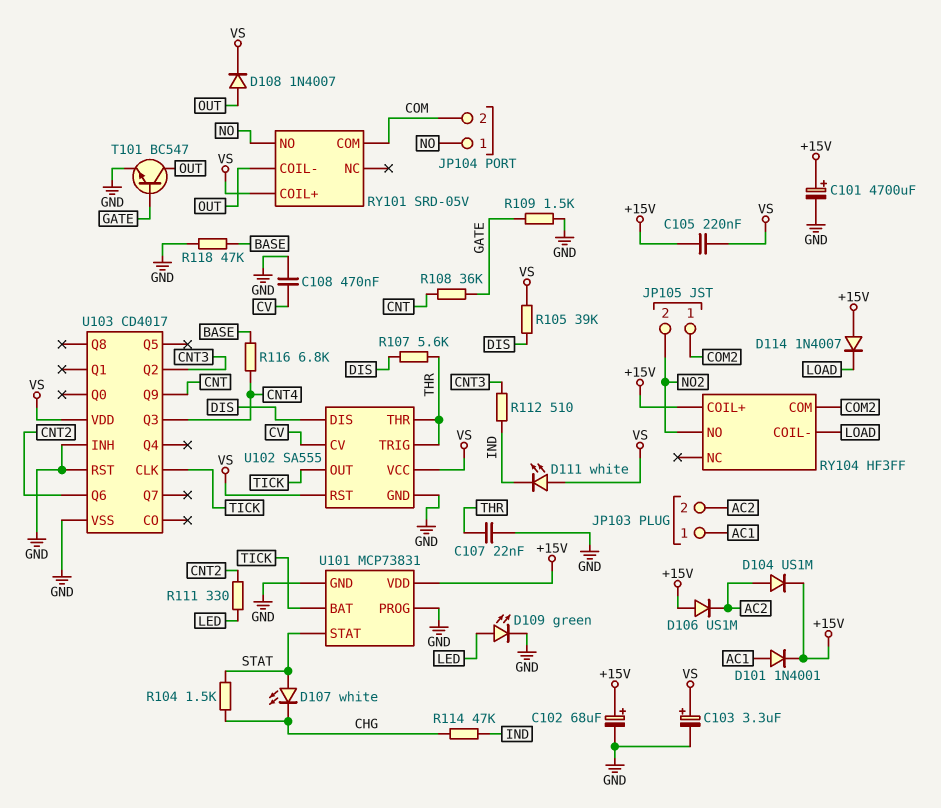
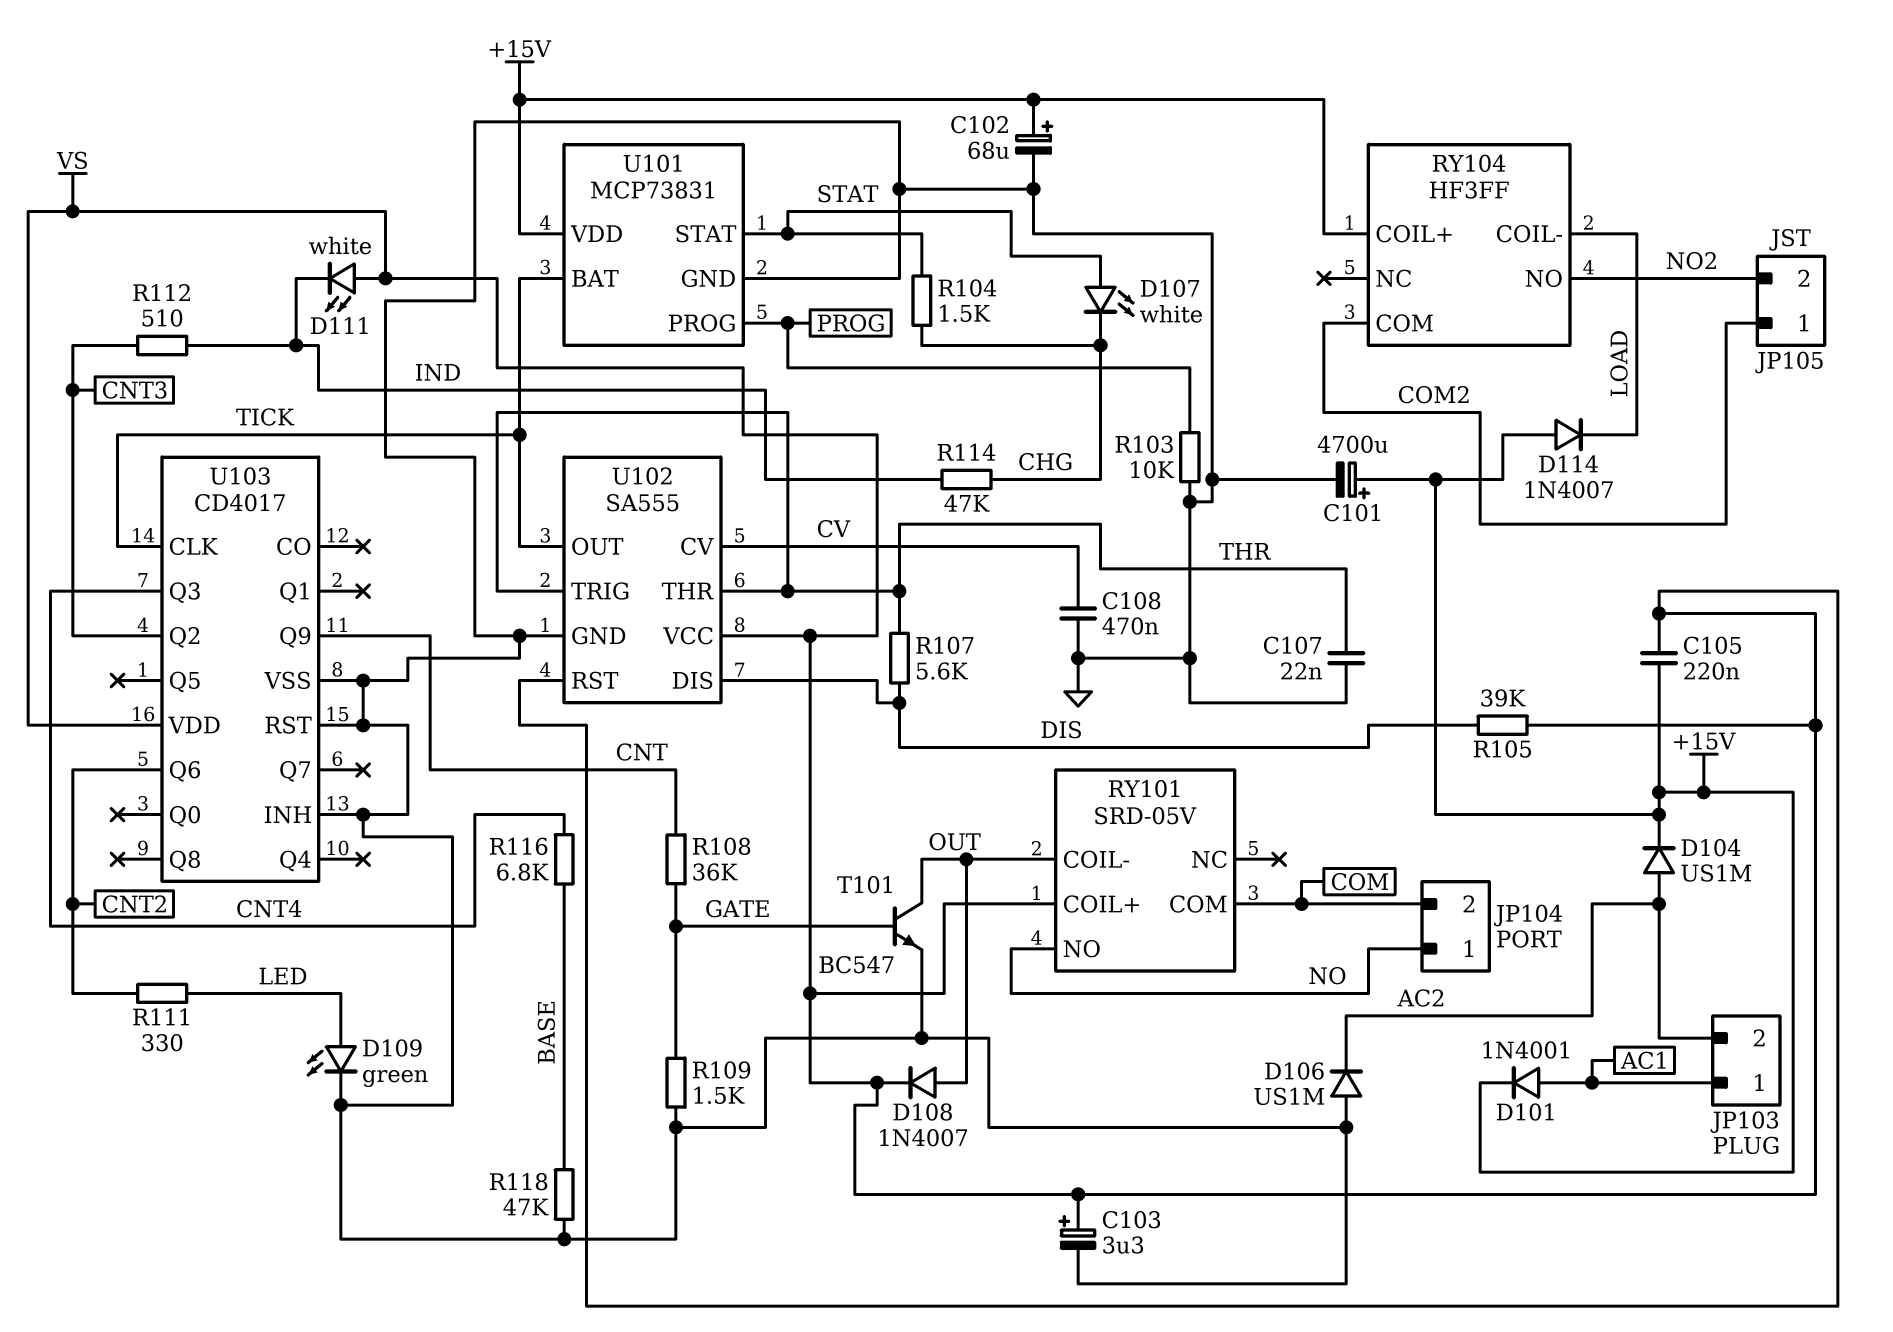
D106: diode US1M (A +15V, K AC2) -> diode US1M (A GND, K AC2)
R103: none -> 10k (GND, PROG)
U101 pin PROG: GND -> PROG

